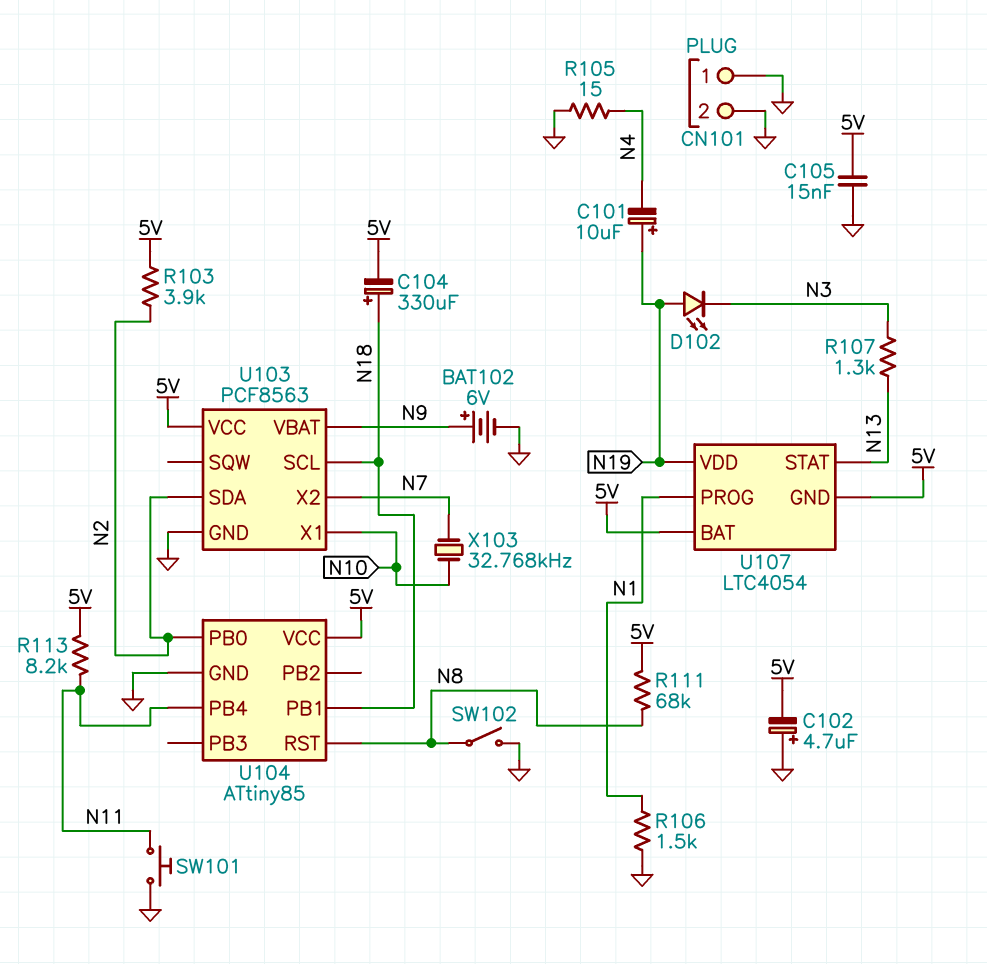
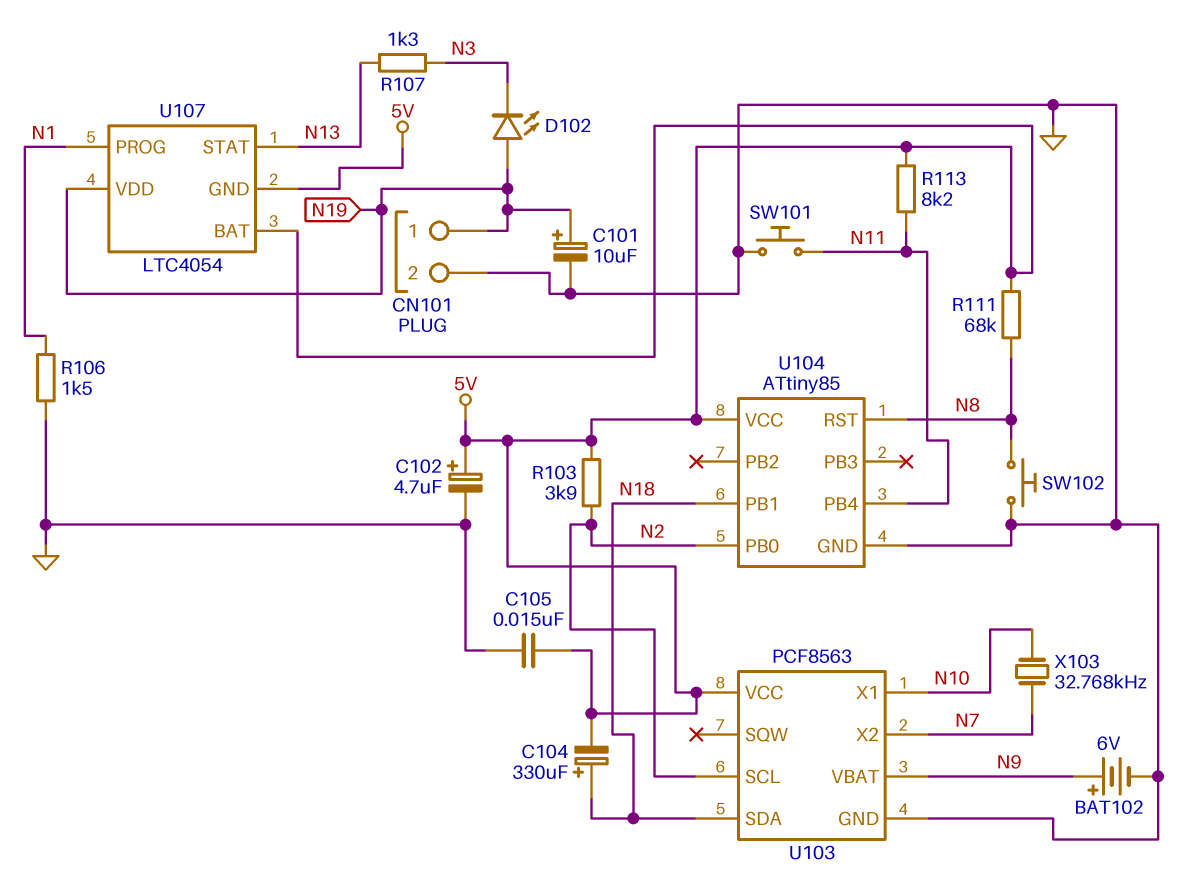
C101: 10uF (plus N19, minus N4) -> 10uF (plus N19, minus GND)
C102: 4.7uF (plus GND, minus 5V) -> 4.7uF (plus 5V, minus GND)
CN101 pin 1: GND -> N19
R105: 15 (GND, N4) -> none
SW102: switch (GND, N8) -> button (GND, N8)
U103 pin SCL: N18 -> N2
U103 pin SDA: N2 -> N18

